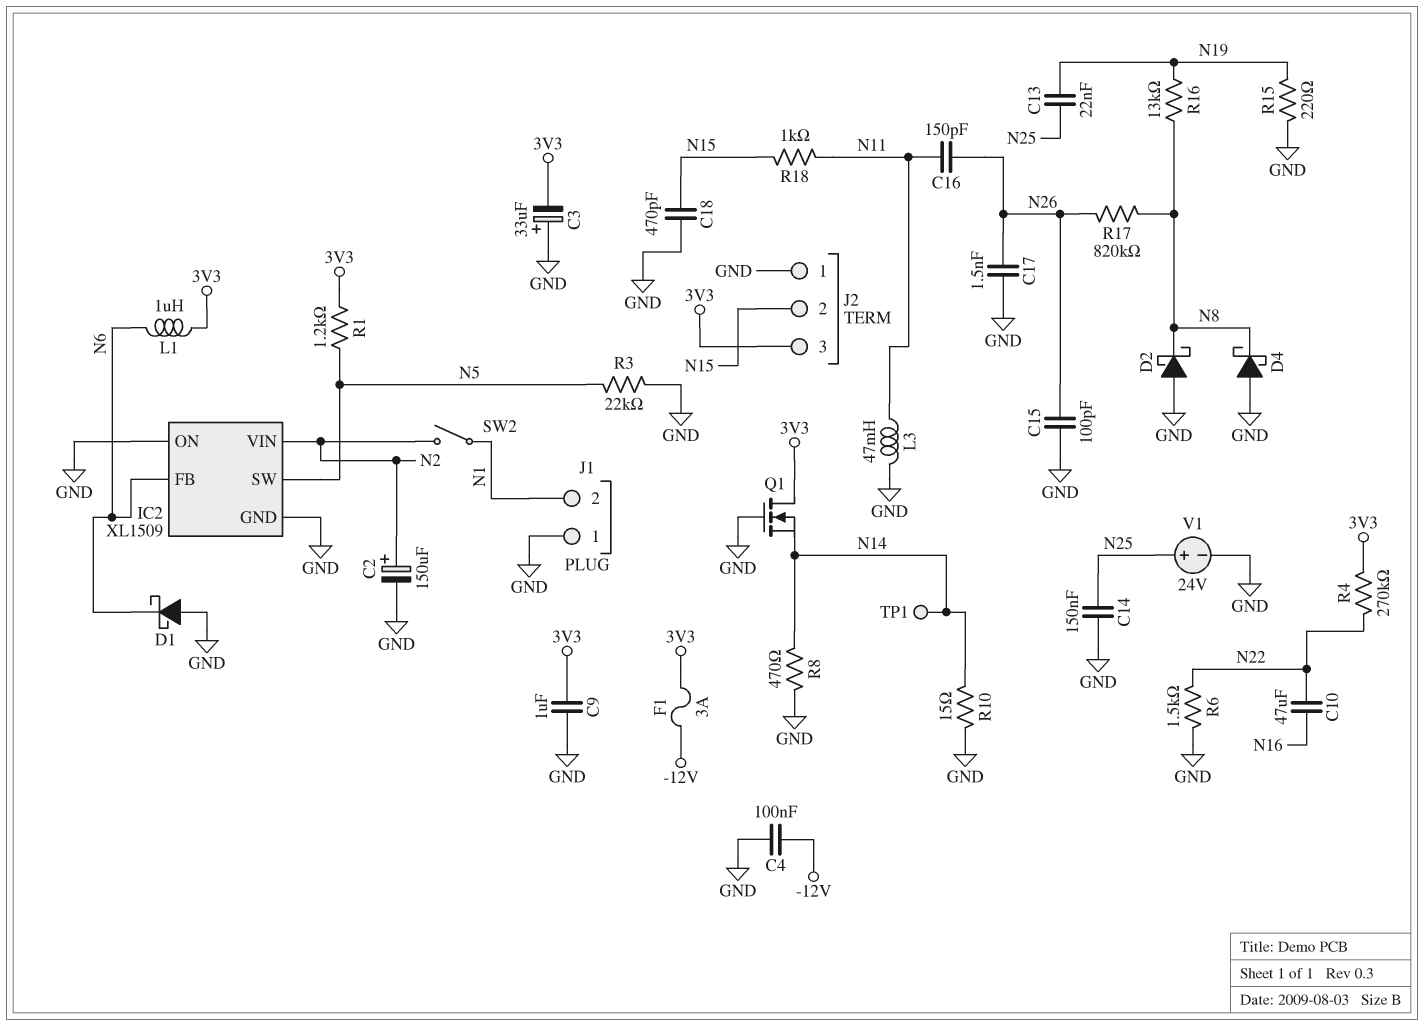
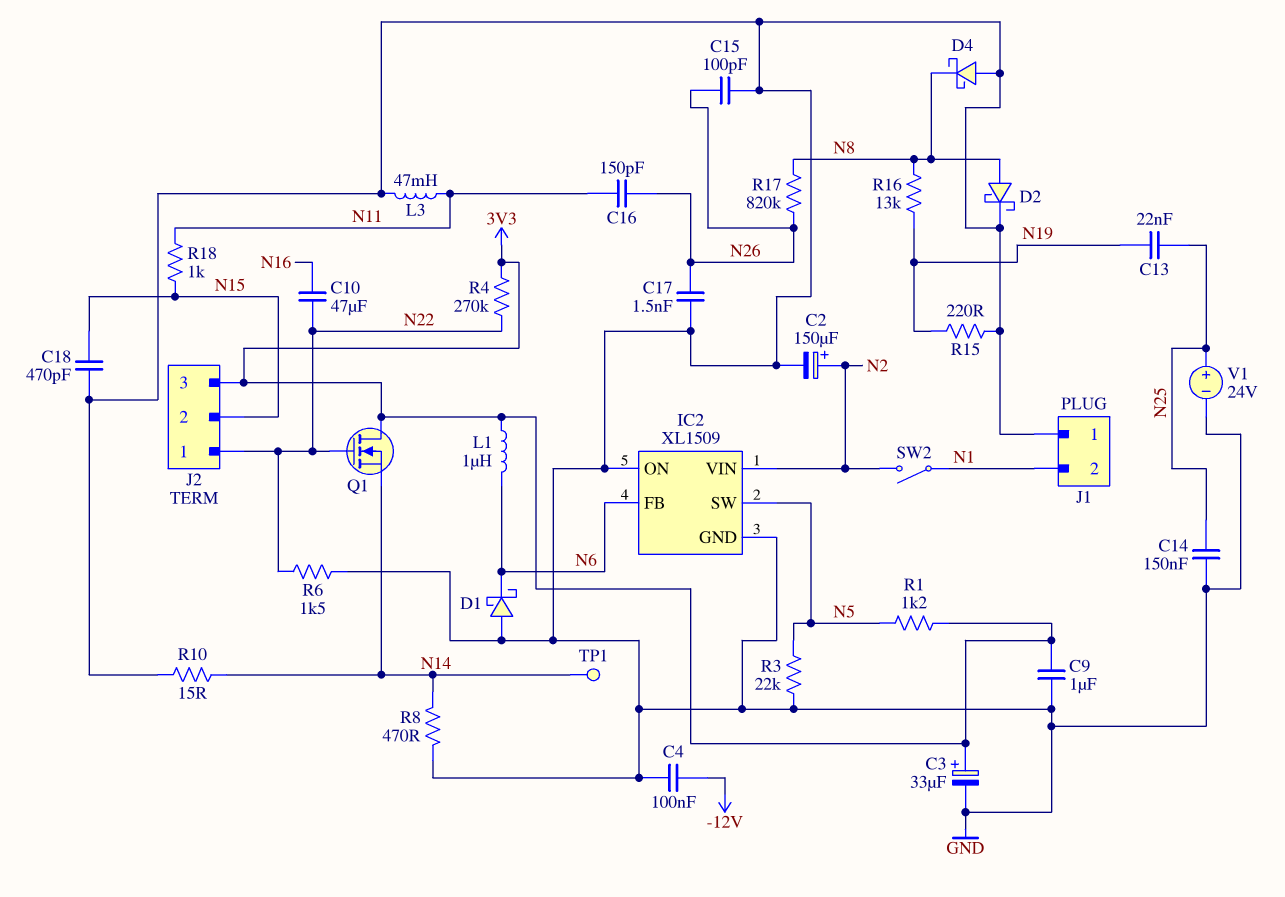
C3: 33uF (plus GND, minus 3V3) -> 33uF (plus 3V3, minus GND)
D2: schottky (A GND, K N8) -> schottky (A N8, K GND)
F1: 3A (-12V, 3V3) -> none
J2 pin 1: GND -> N22
Q1: NMOS (G GND, D 3V3, S N14) -> NMOS (G N22, D 3V3, S N14)

